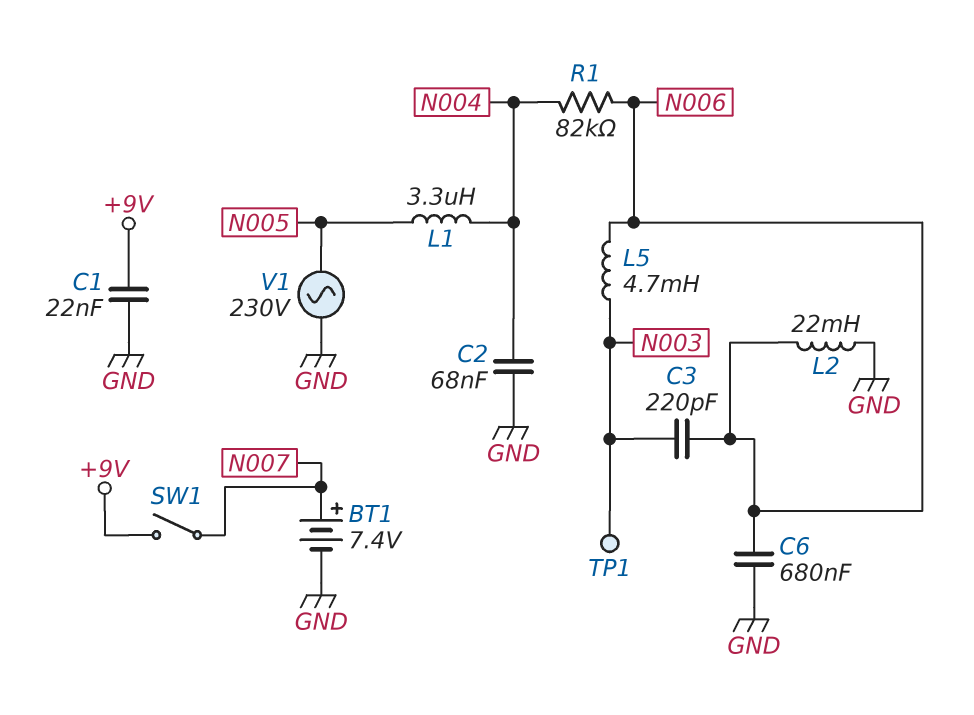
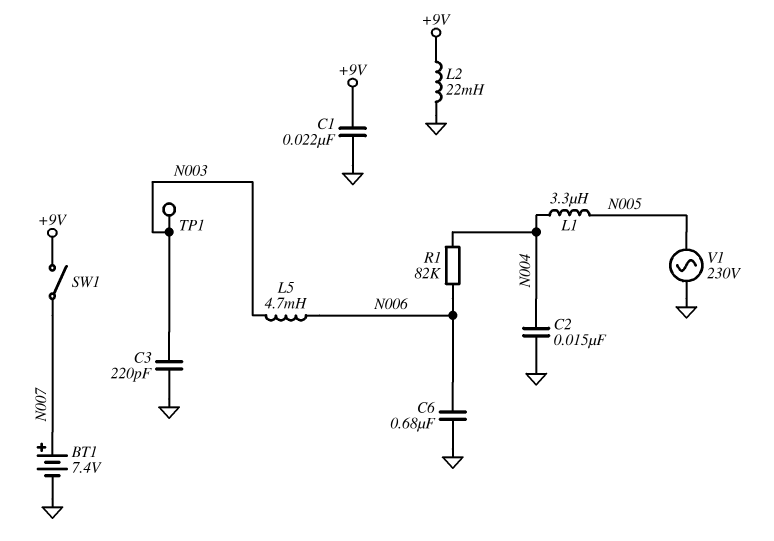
C2: 68nF (GND, N004) -> 15nF (GND, N004)
C3: 220pF (N003, N006) -> 220pF (GND, N003)
L2: 22mH (GND, N006) -> 22mH (+9V, GND)

